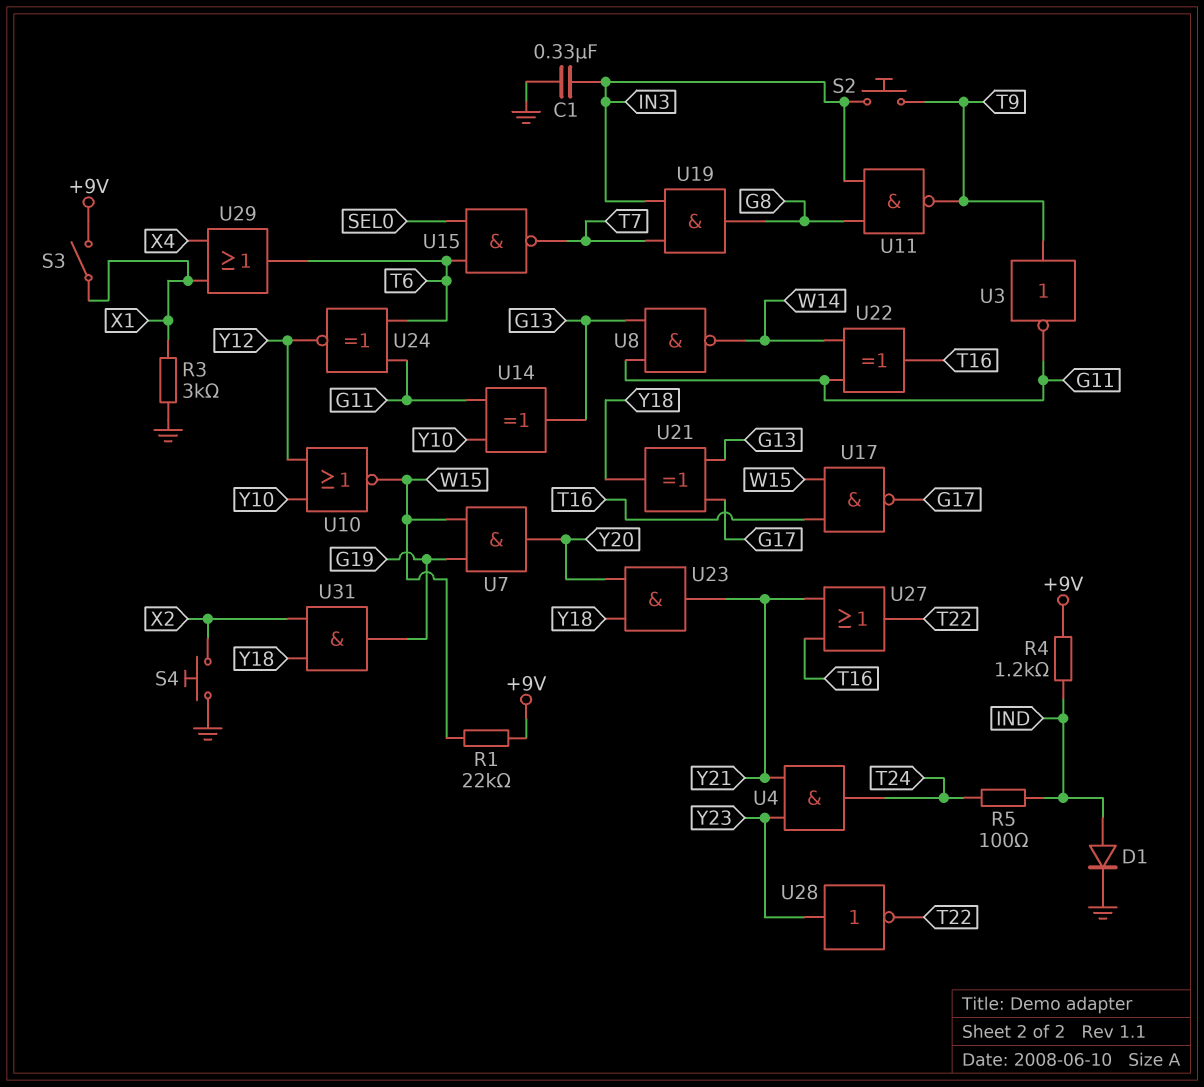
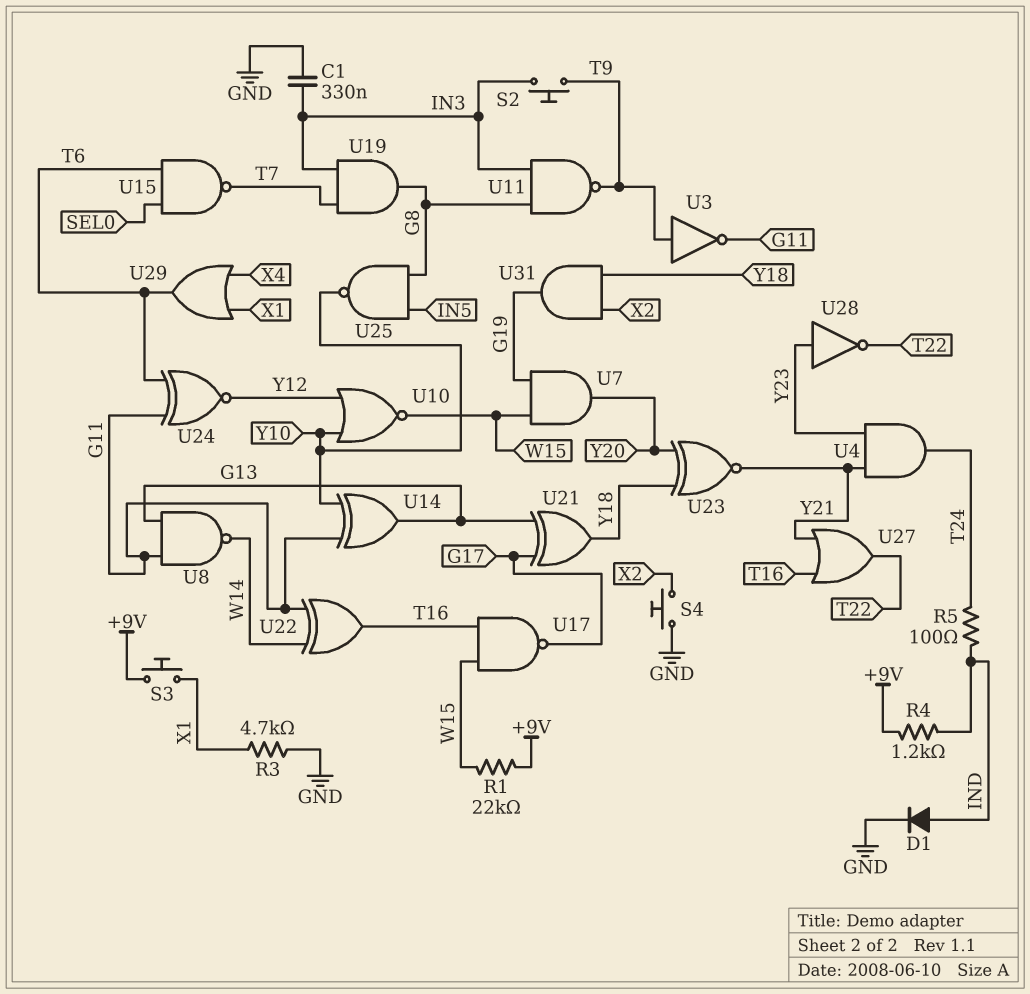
R3: 3k (GND, X1) -> 4.7k (GND, X1)
S3: switch (+9V, X1) -> button (+9V, X1)
U23: AND (in Y18, in Y20, out Y21) -> XNOR (in Y18, in Y20, out Y21)
U25: none -> NAND (in G8, in IN5, out Y10)

